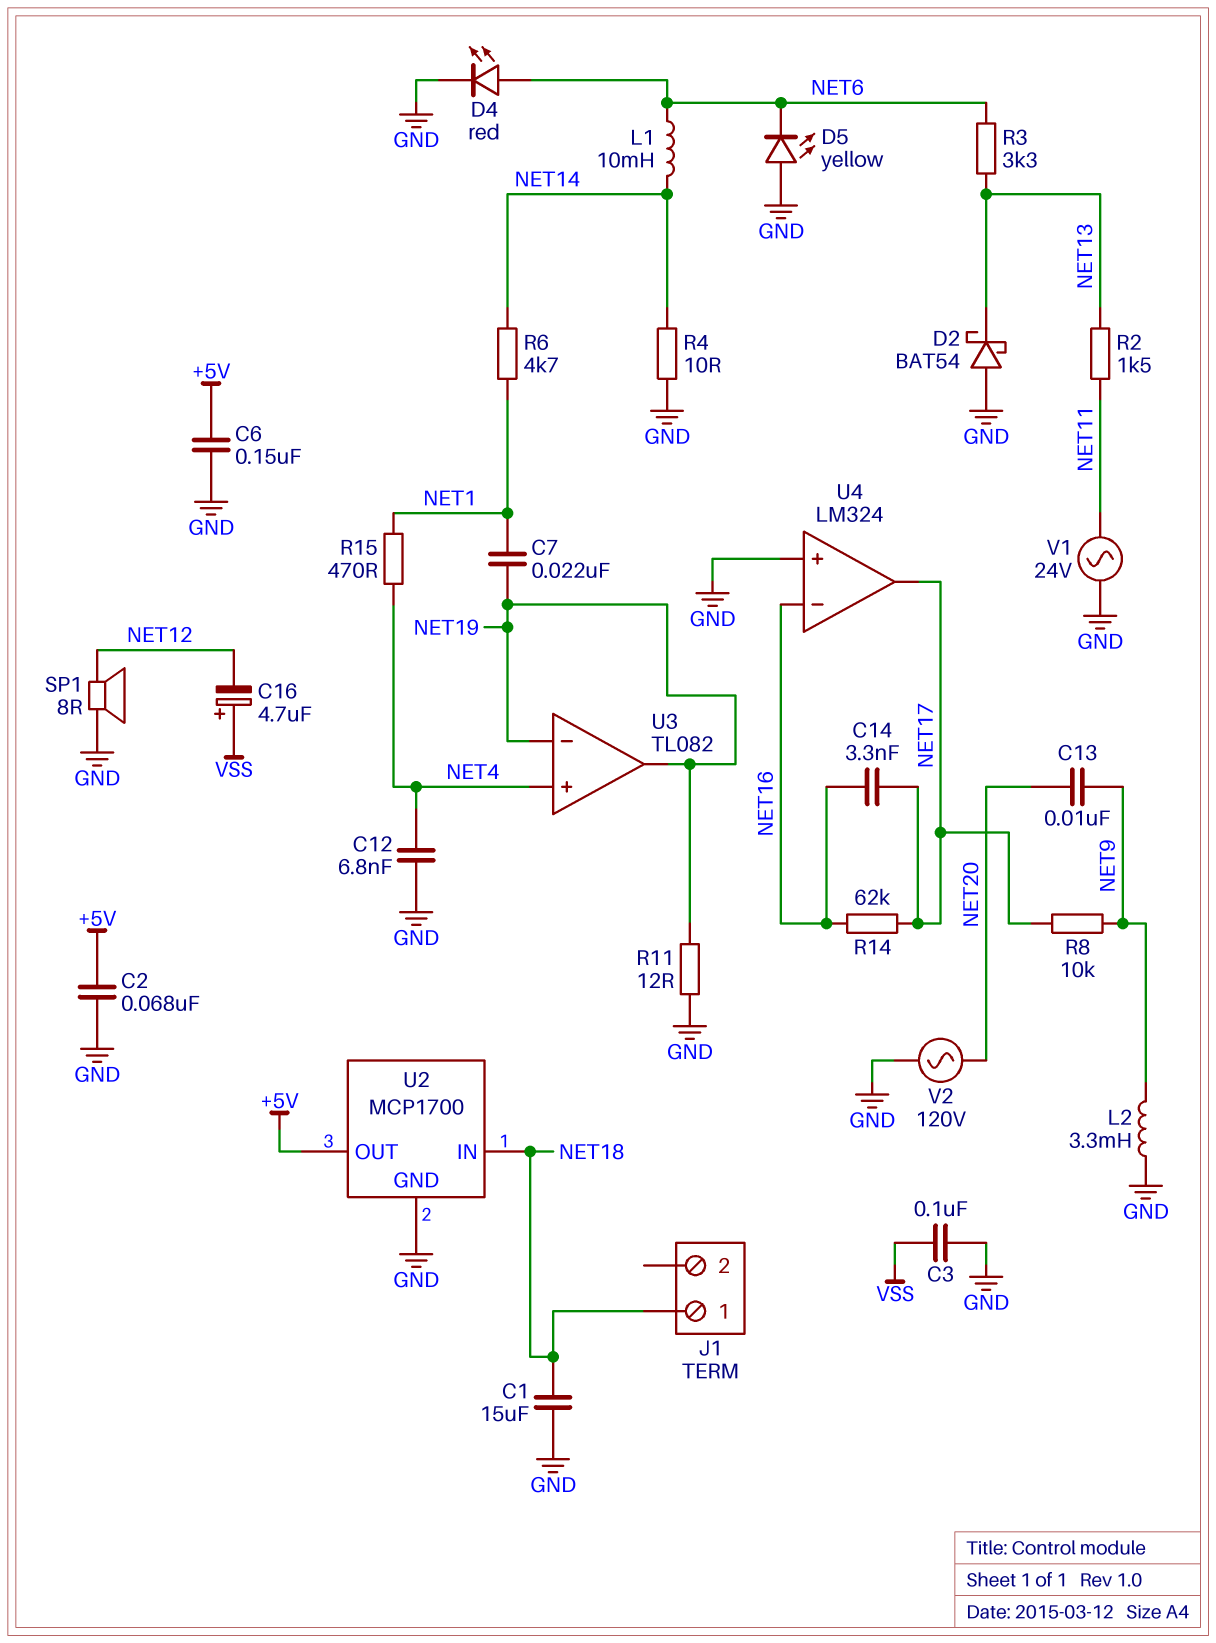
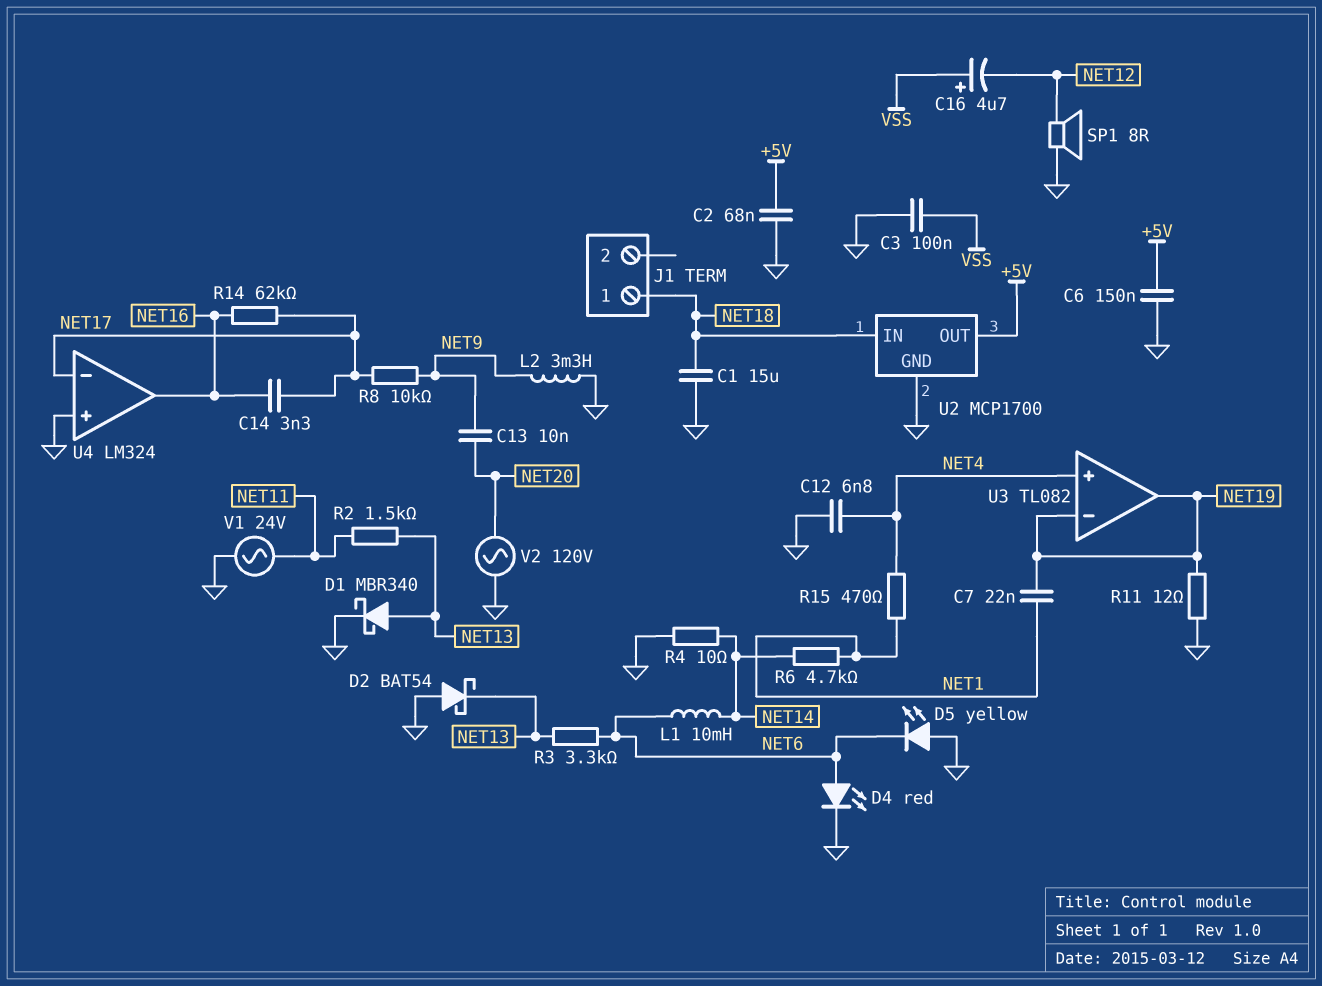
D1: none -> schottky MBR340 (A NET13, K GND)
U4 pin in-: NET16 -> NET17
U4 pin out: NET17 -> NET16

